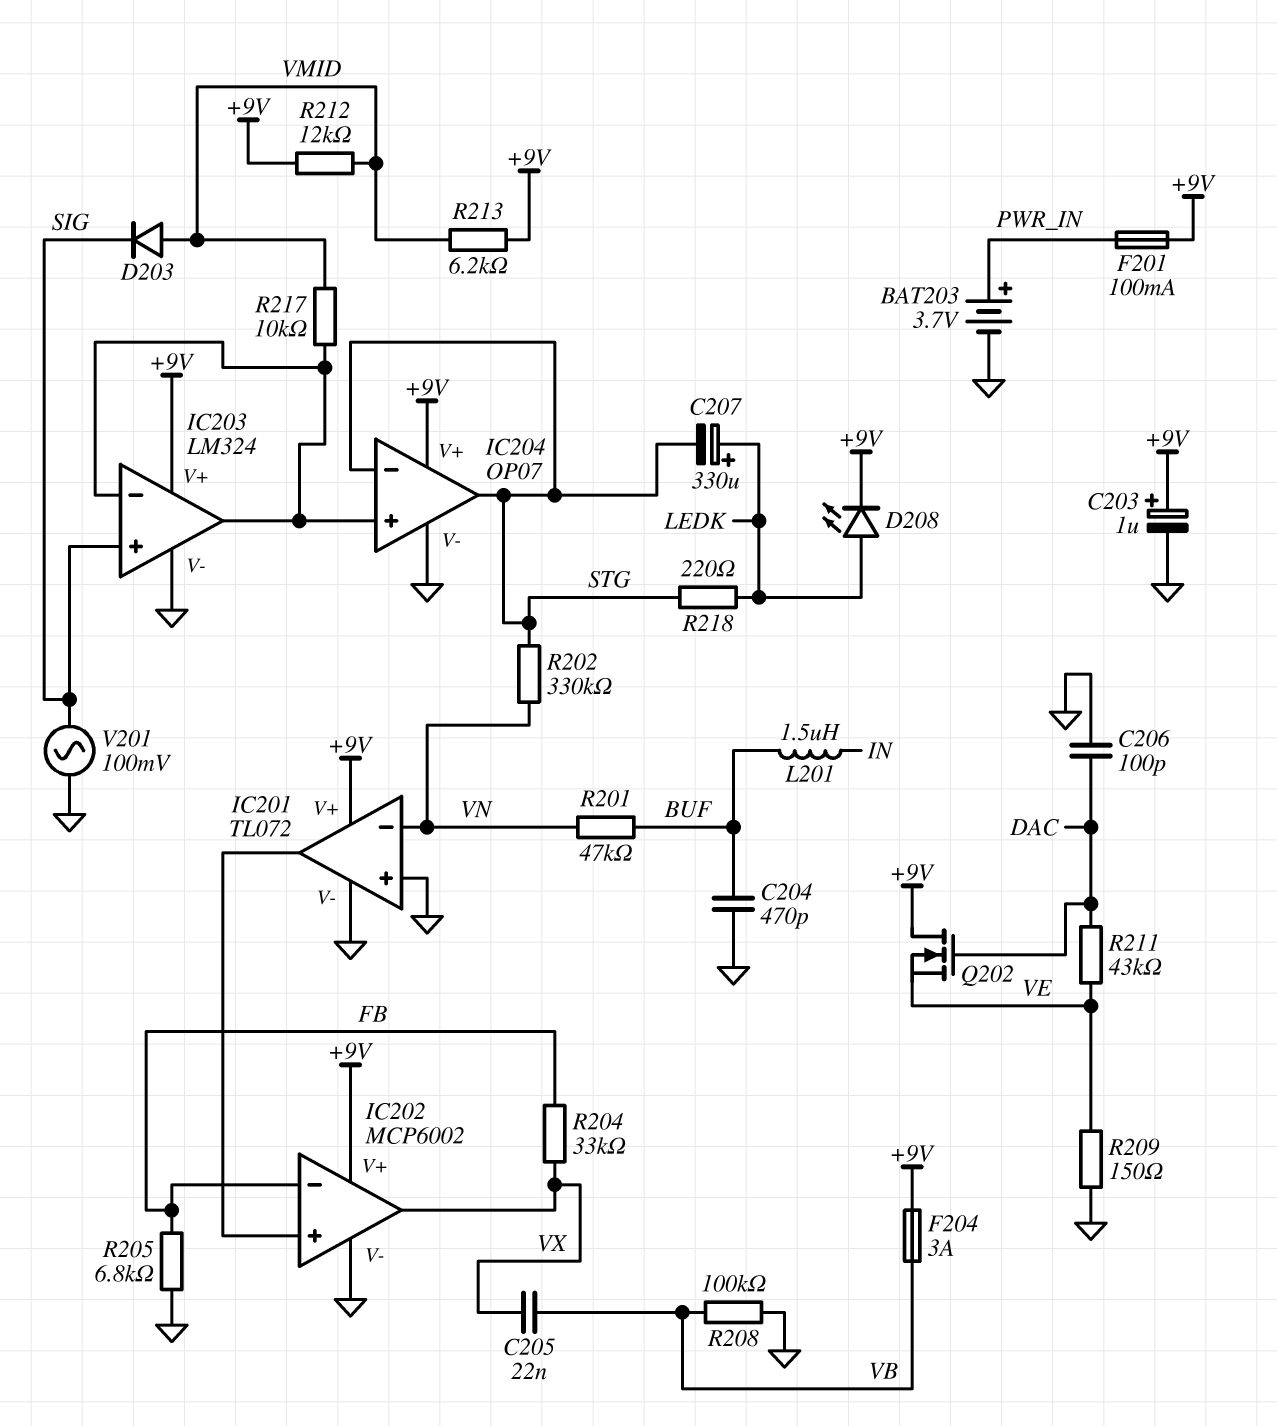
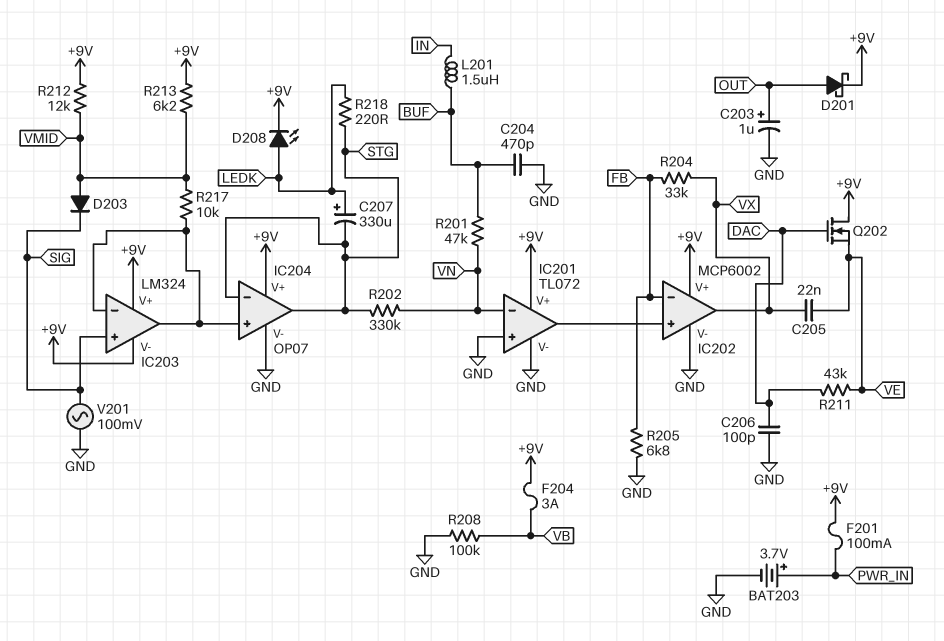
C203: 1uF (plus +9V, minus GND) -> 1uF (plus OUT, minus GND)
C205: 22nF (VB, VX) -> 22nF (VE, VX)
D201: none -> schottky (A OUT, K +9V)
IC203 pin V-: GND -> +9V
R209: 150 (GND, VE) -> none

